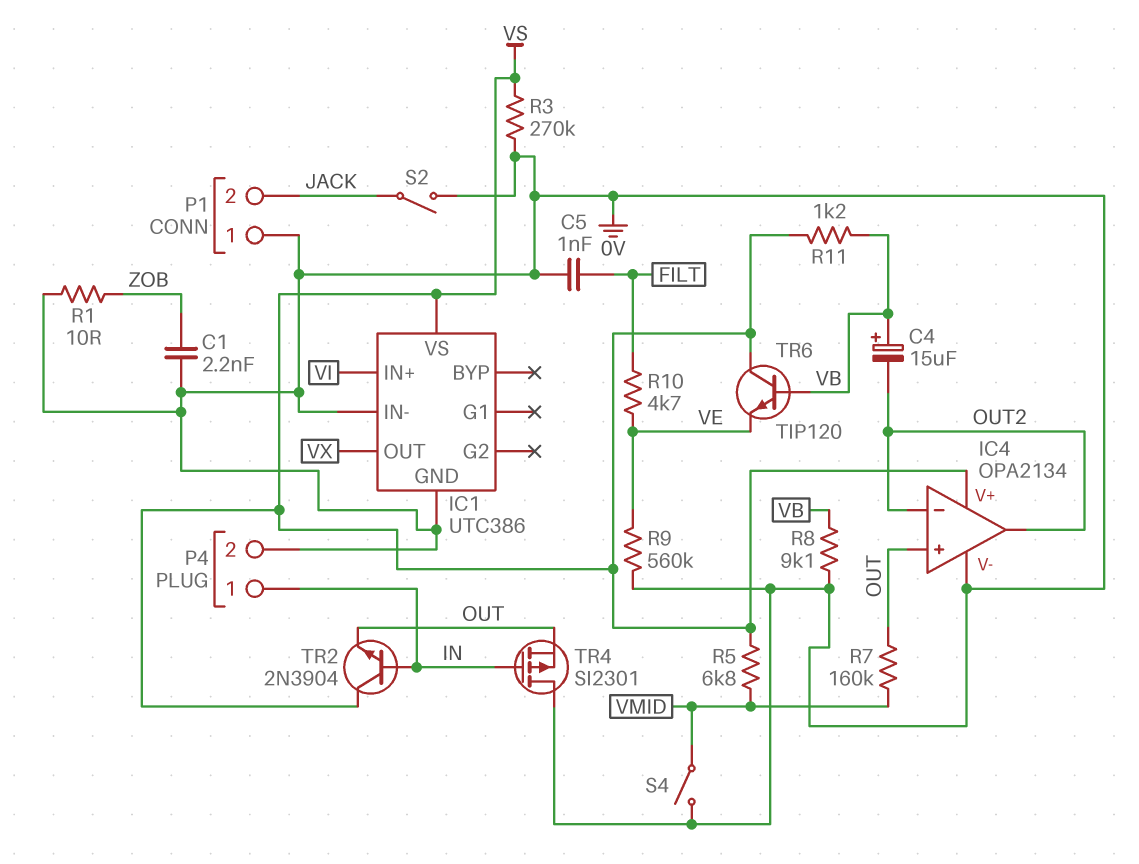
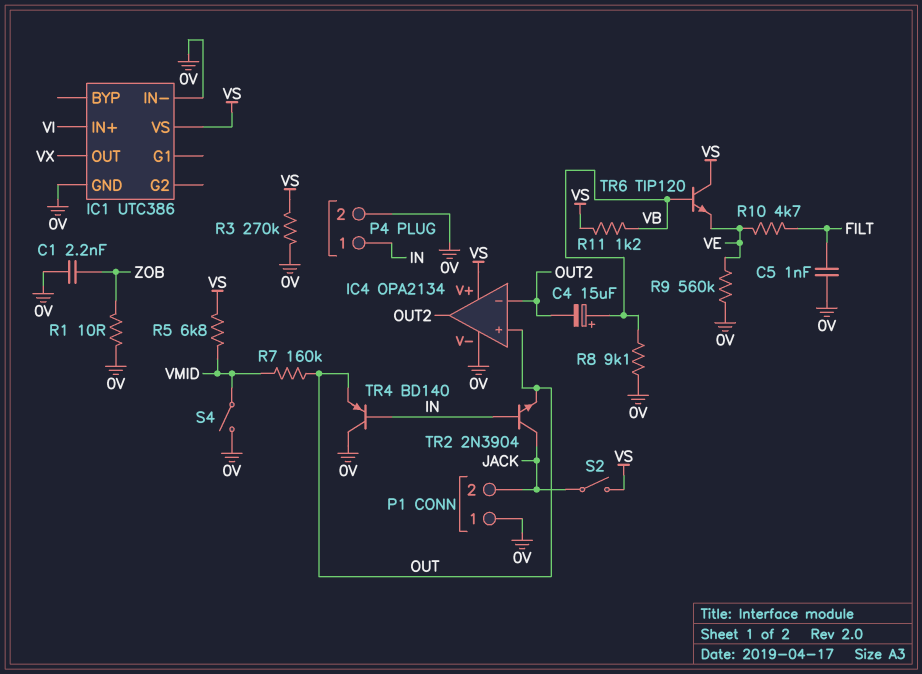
S2: switch (0V, JACK) -> switch (JACK, VS)
TR2: NPN 2N3904 (B IN, C VS, E OUT) -> NPN 2N3904 (B IN, C JACK, E OUT)
TR4: PMOS SI2301 (G IN, D 0V, S OUT) -> PNP BD140 (B IN, C 0V, E OUT)

